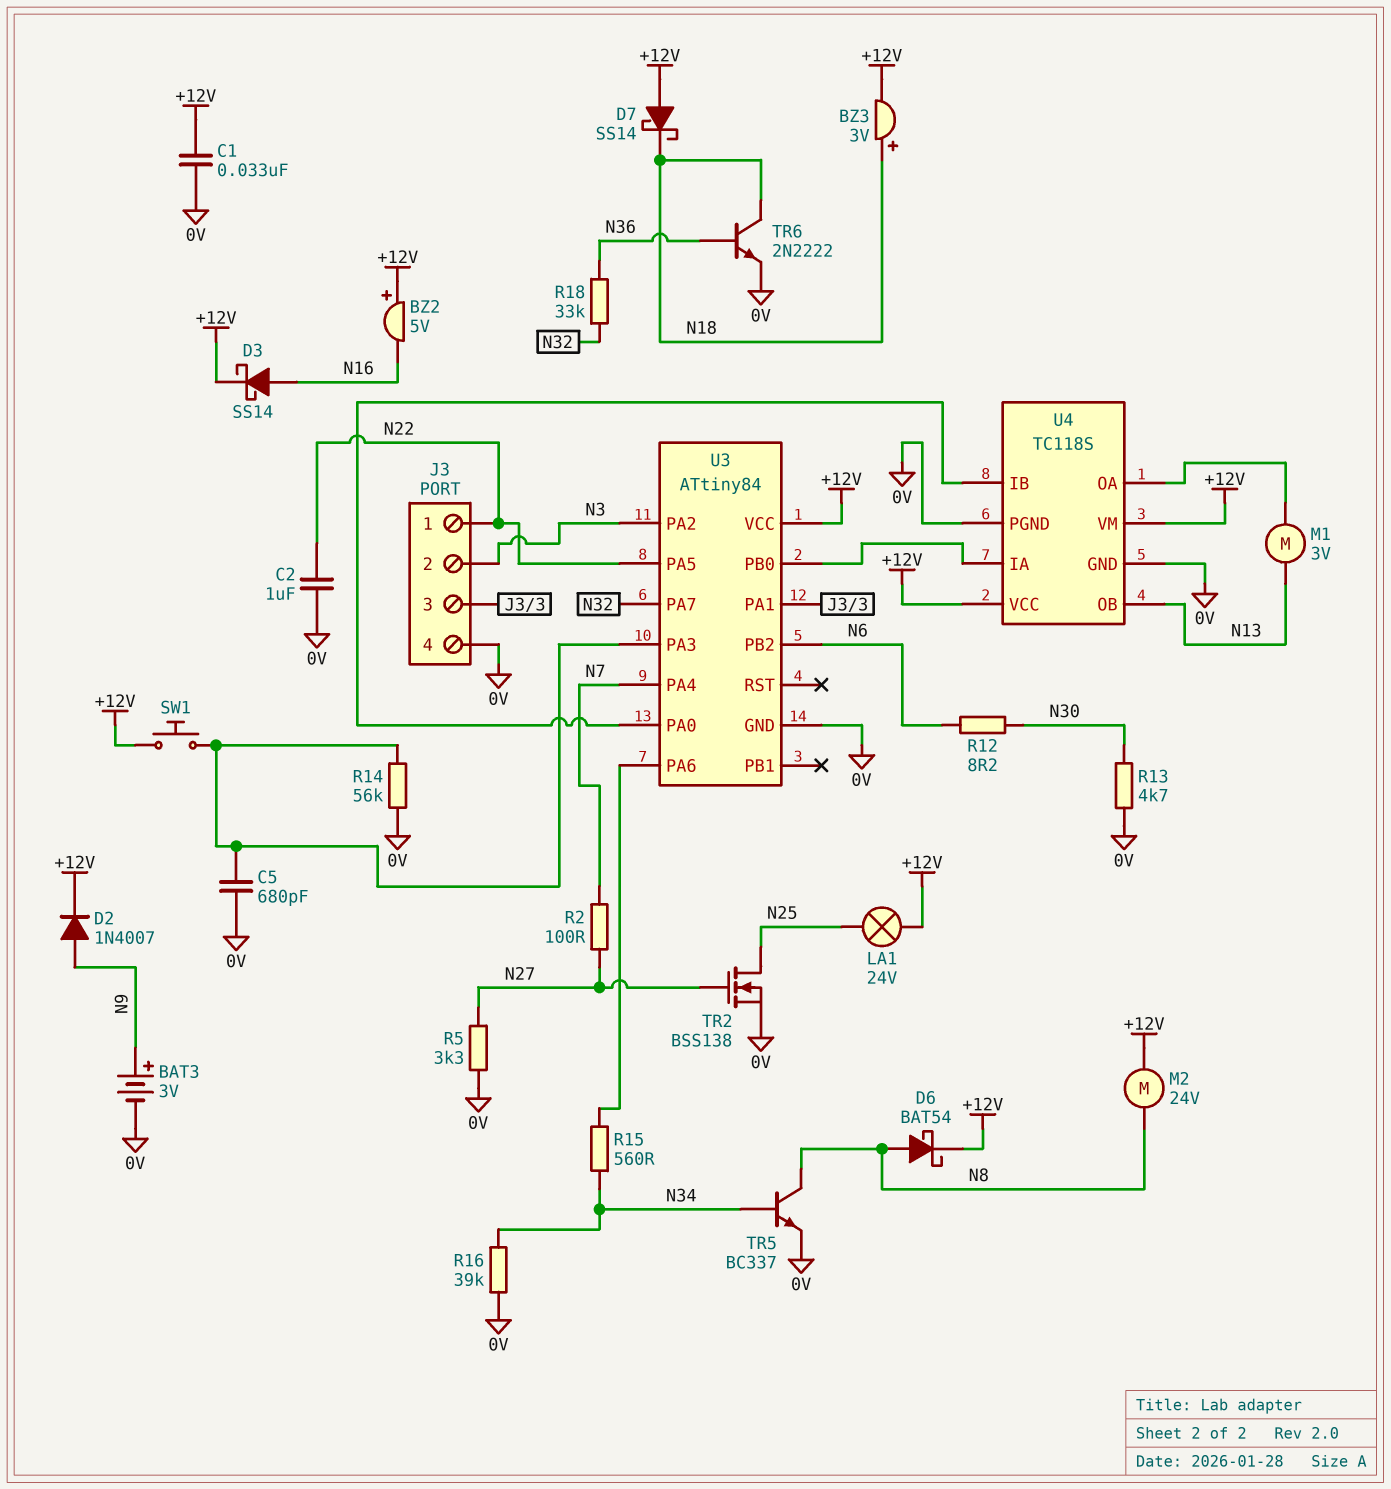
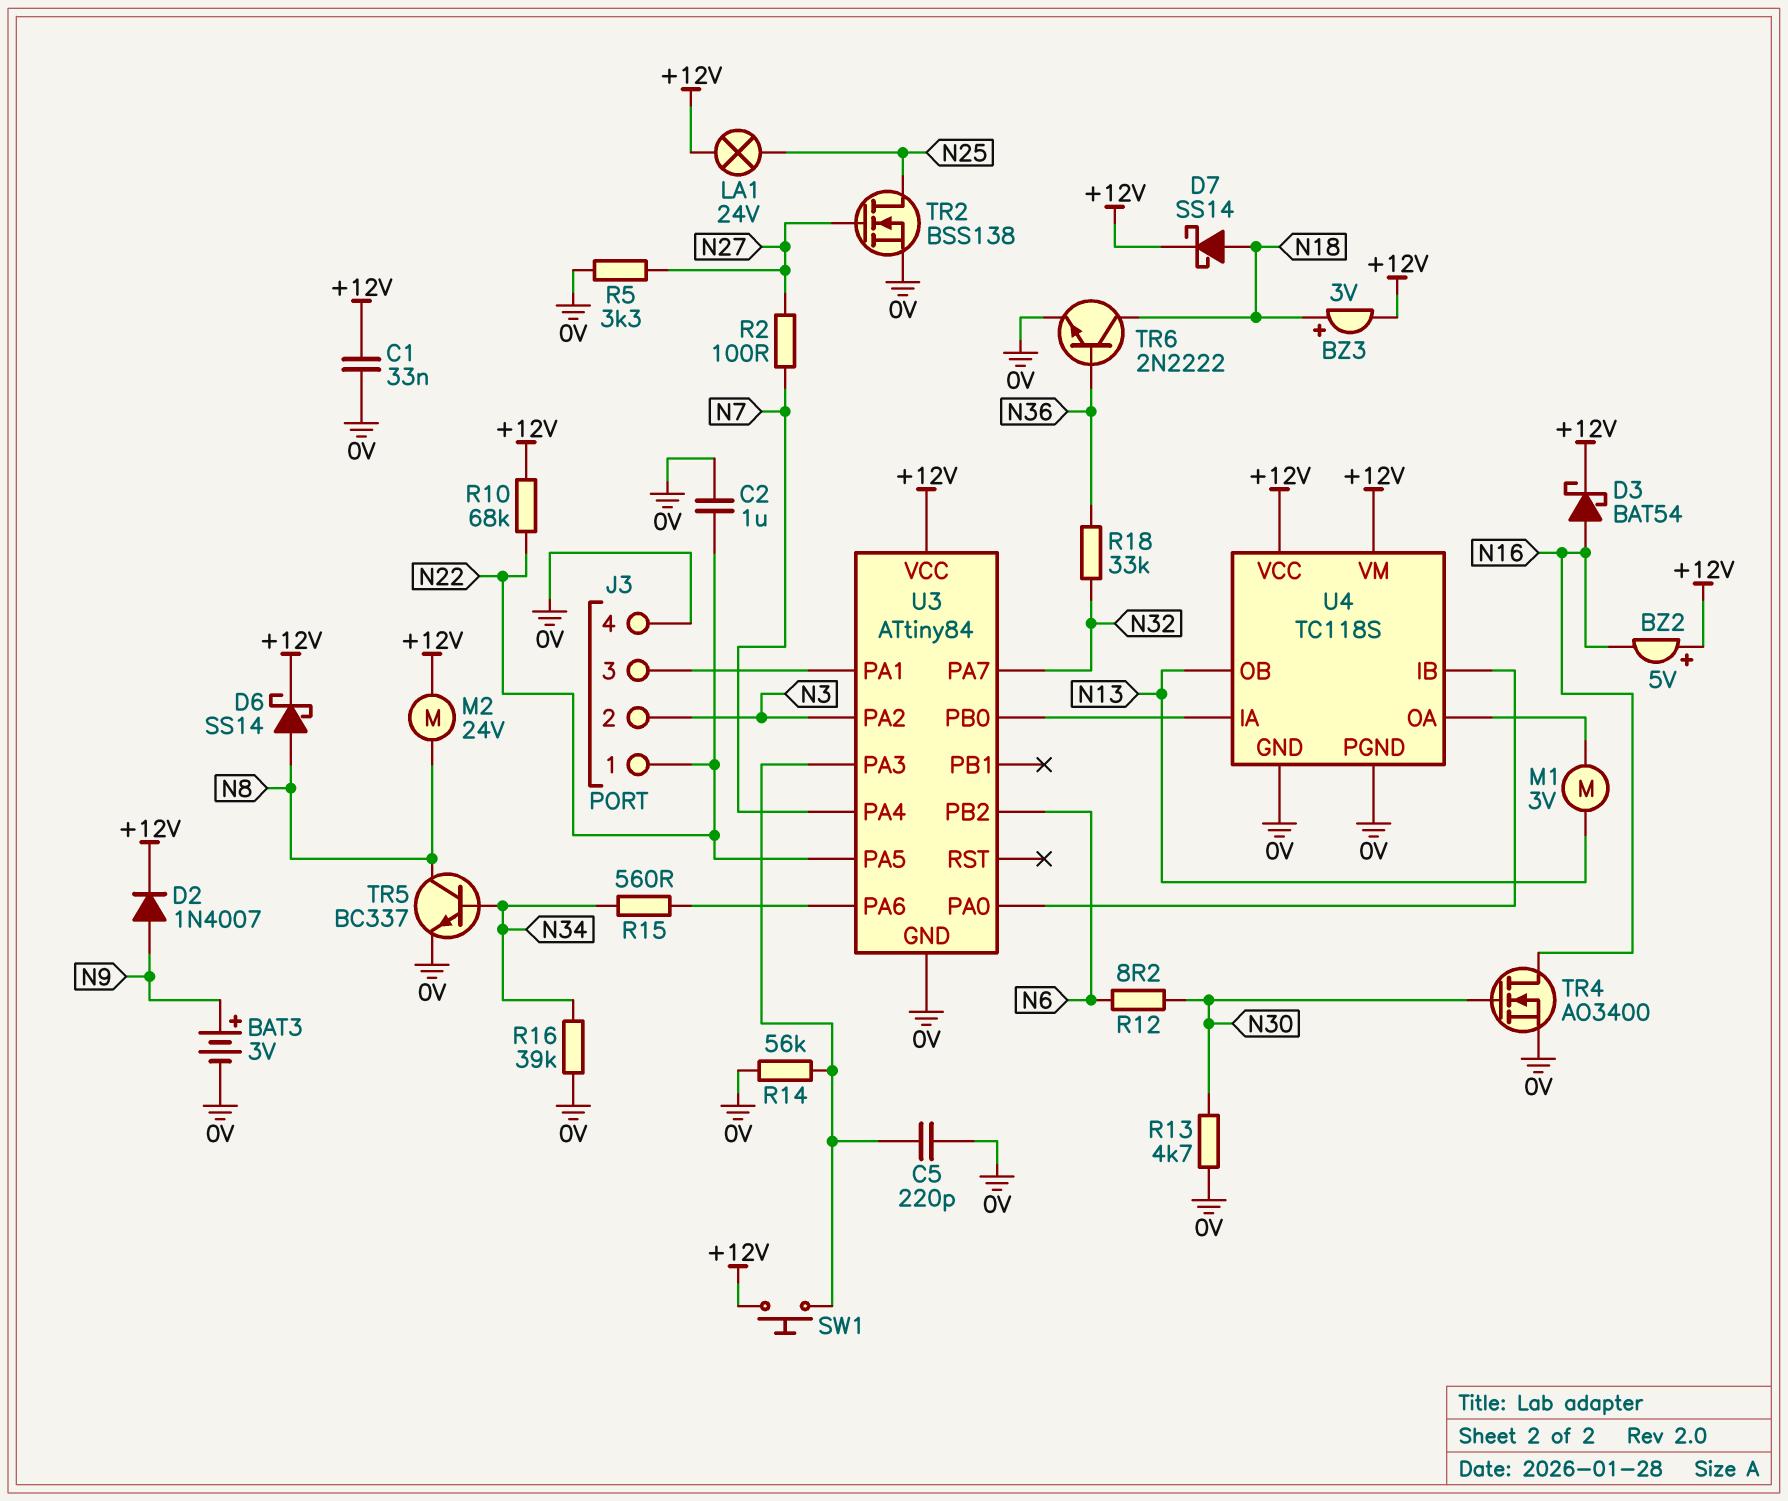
C5: 680pF (0V, U3/PA3) -> 220pF (0V, U3/PA3)
D3: schottky SS14 (A N16, K +12V) -> schottky BAT54 (A N16, K +12V)
D6: schottky BAT54 (A N8, K +12V) -> schottky SS14 (A N8, K +12V)
D7: schottky SS14 (A +12V, K N18) -> schottky SS14 (A N18, K +12V)
R10: none -> 68k (+12V, N22)
TR4: none -> NMOS AO3400 (G N30, D N16, S 0V)

